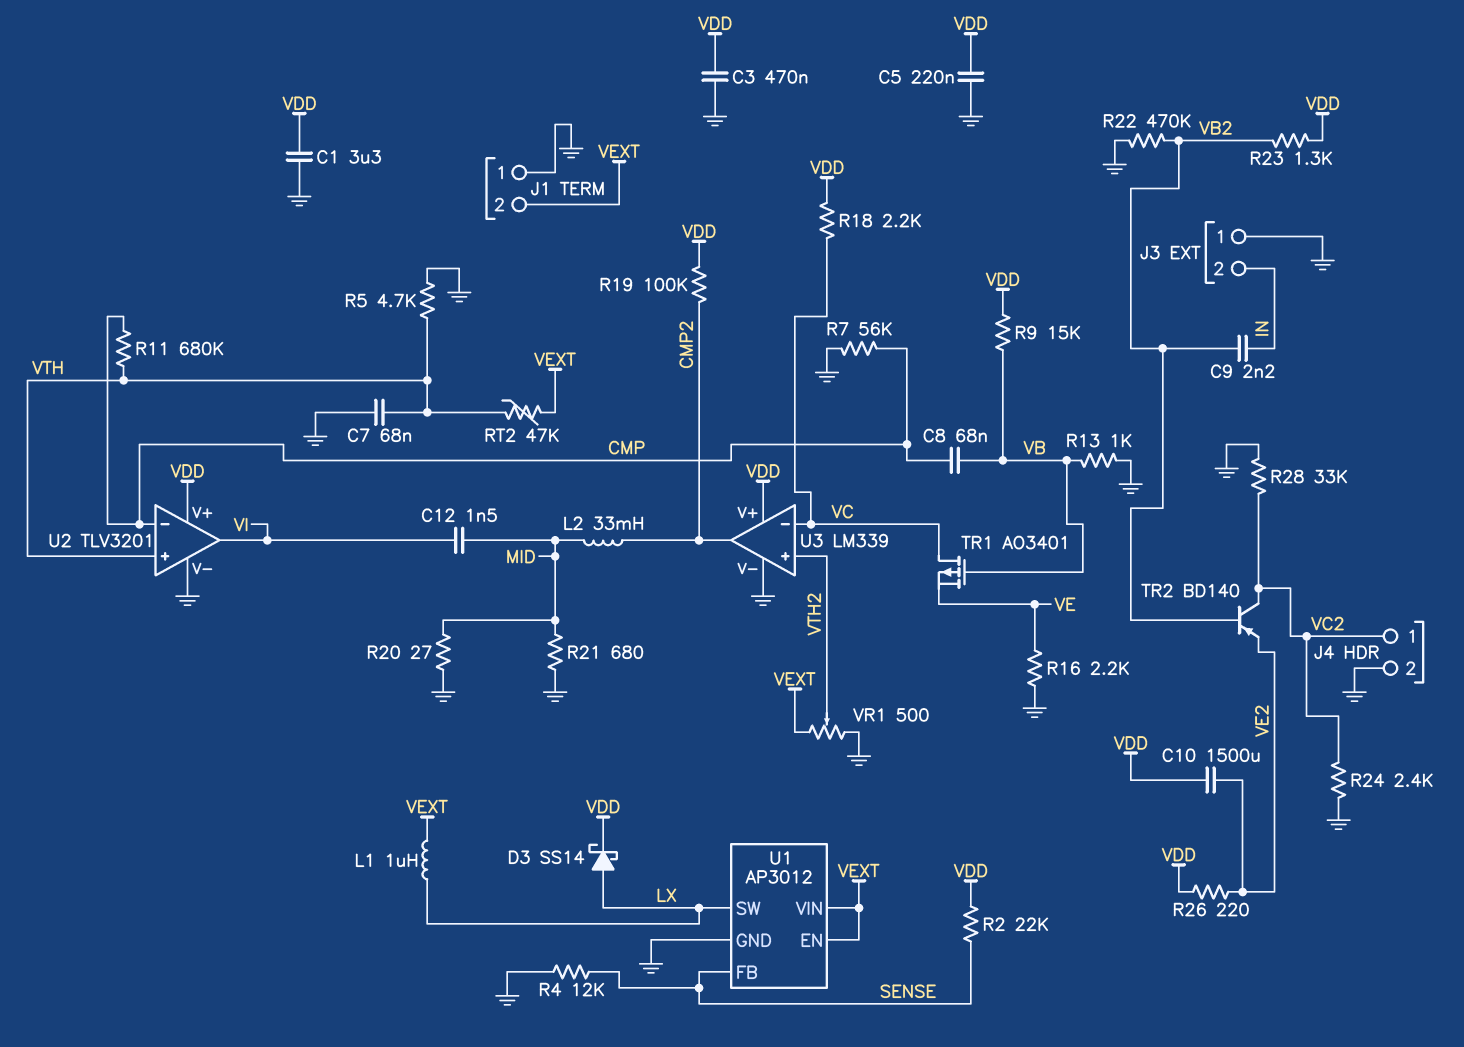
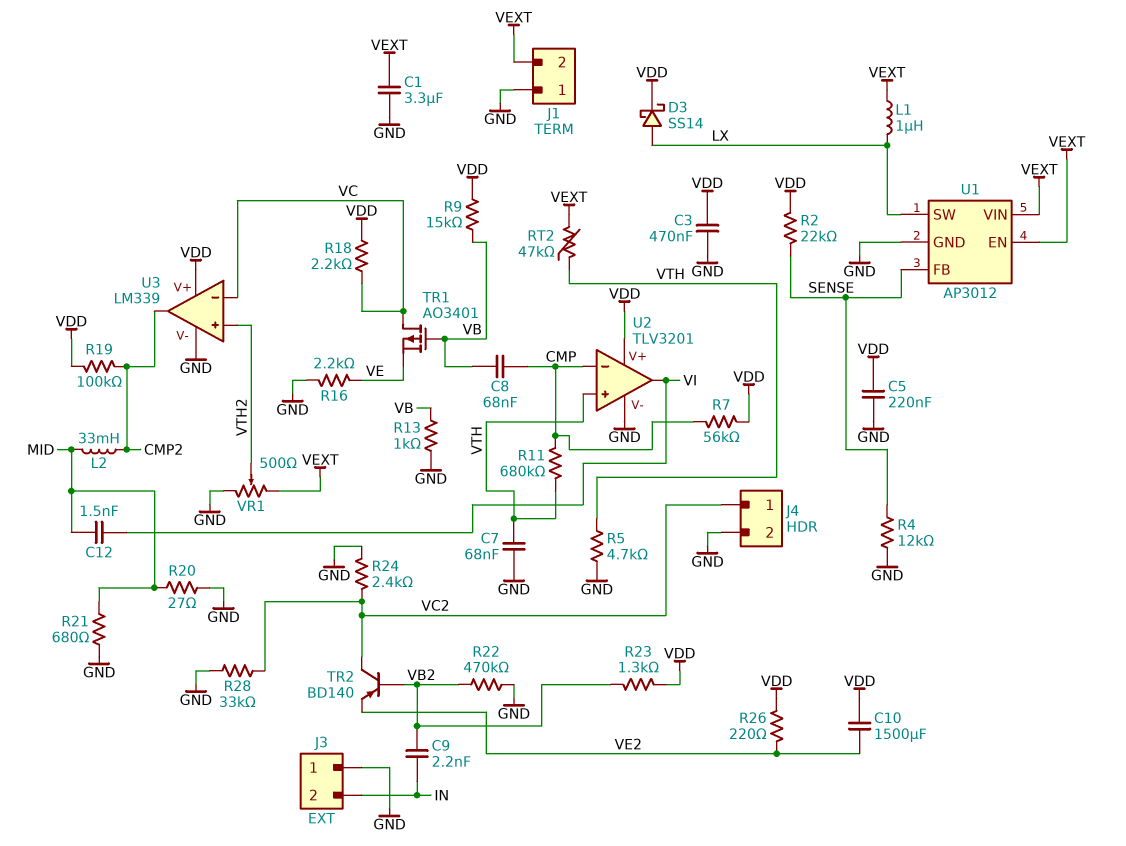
C1: 3.3uF (GND, VDD) -> 3.3uF (GND, VEXT)
R7: 56k (CMP, GND) -> 56k (CMP, VDD)

